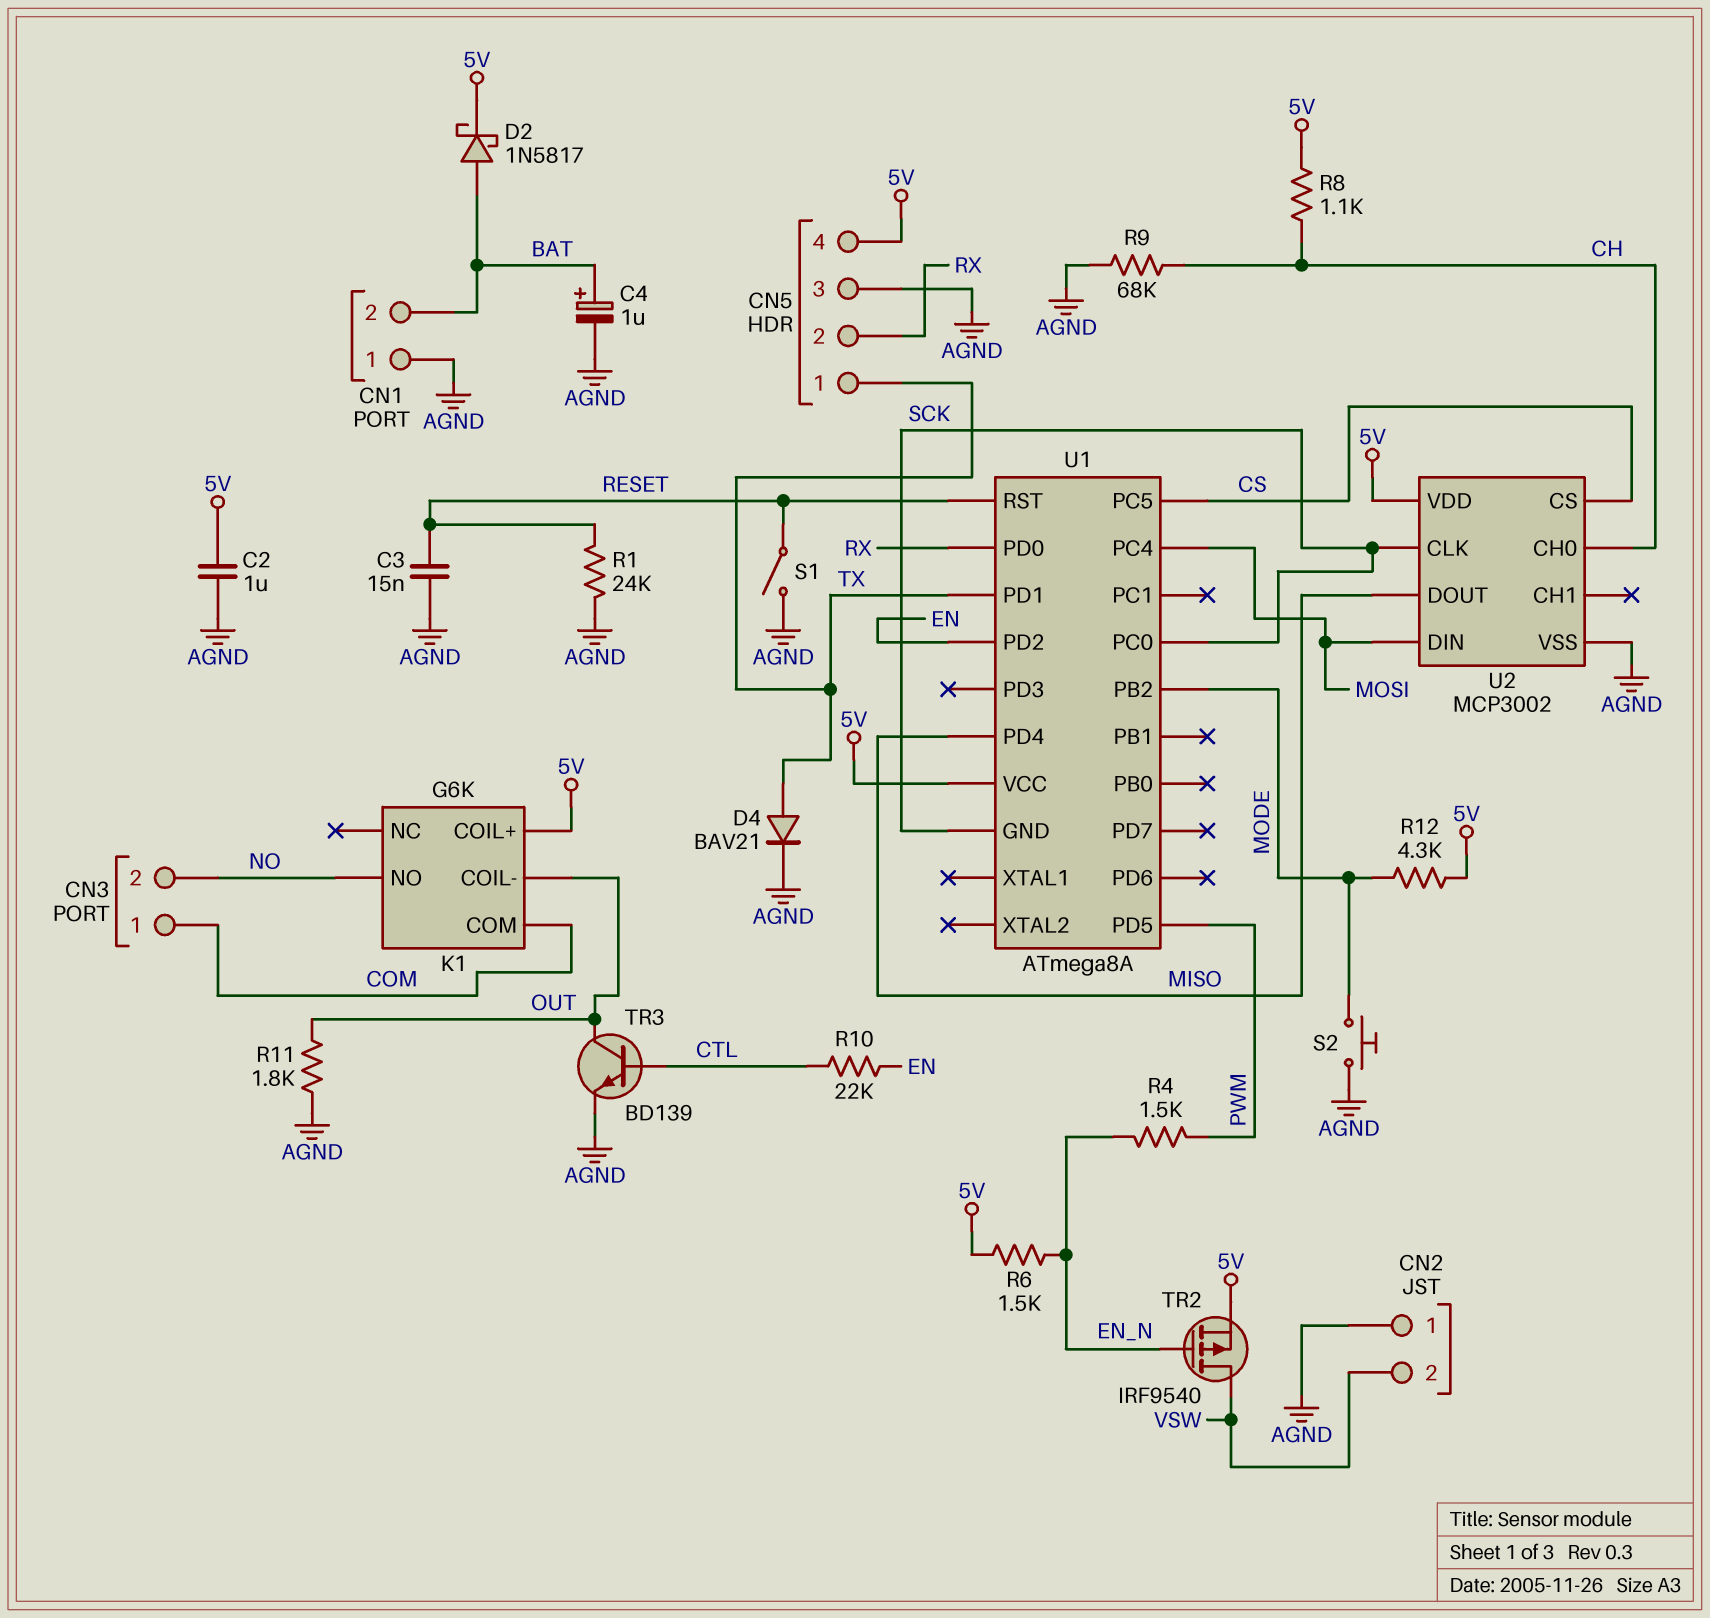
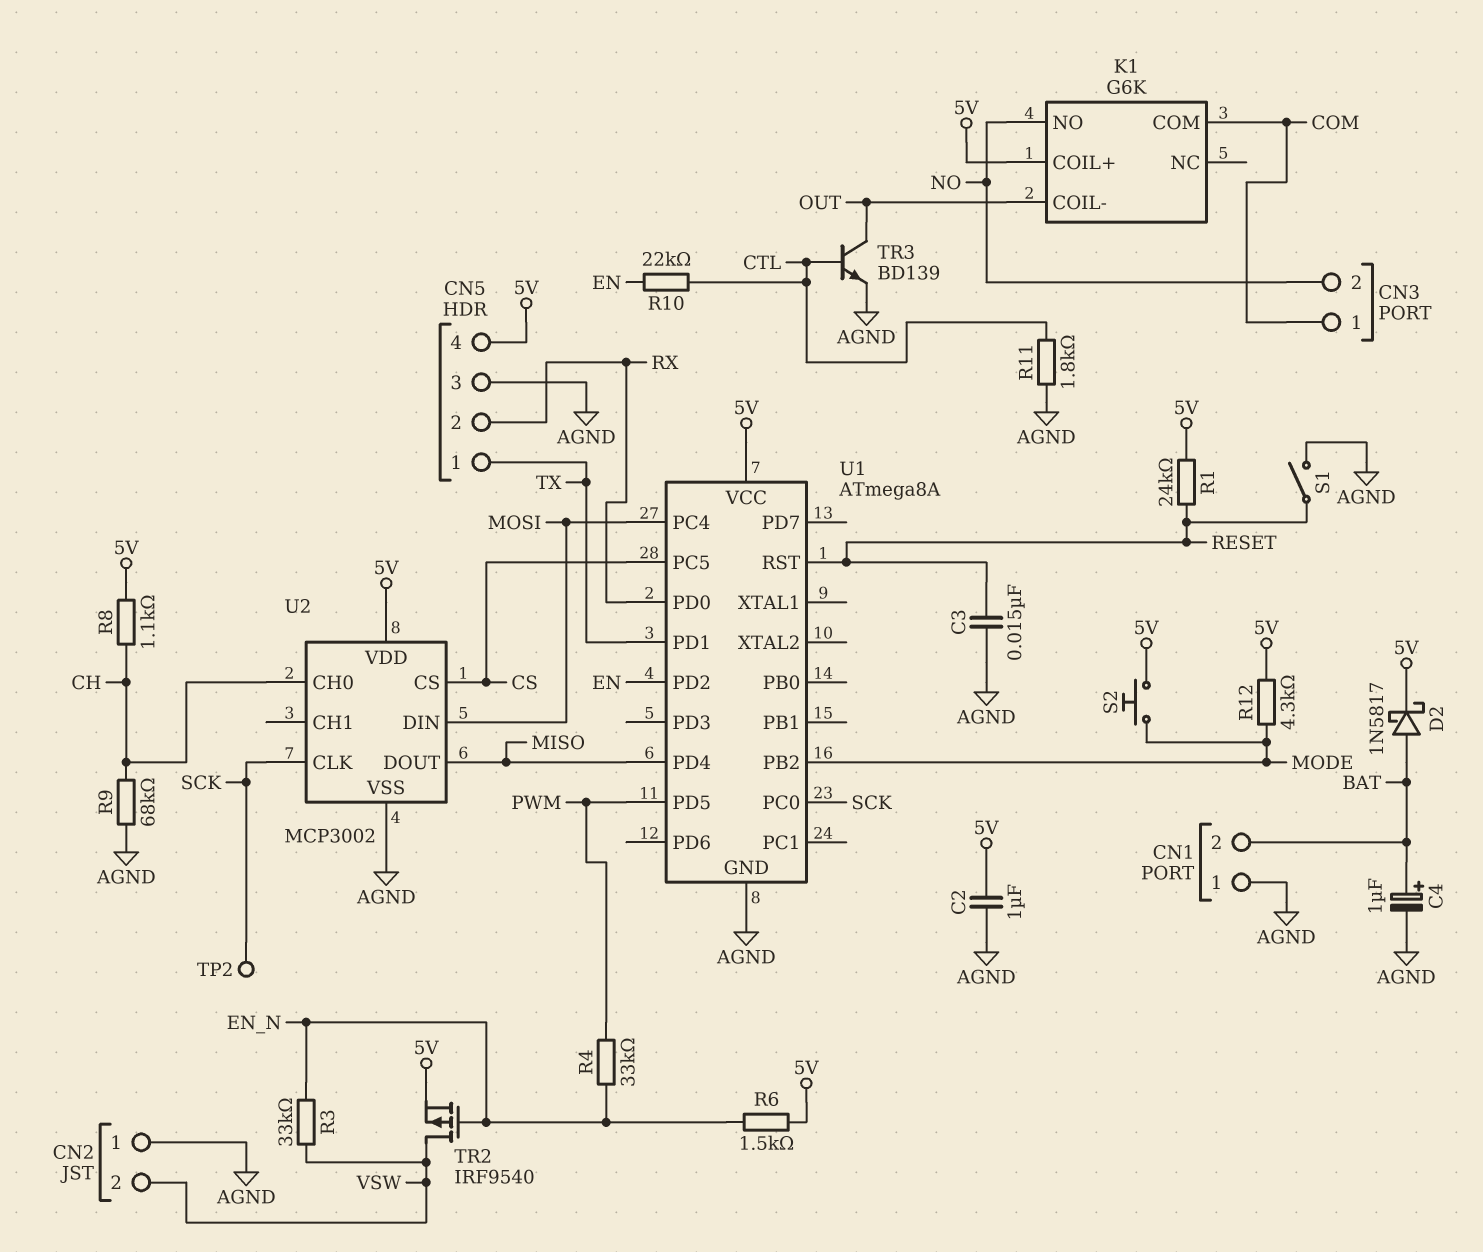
D4: diode BAV21 (A TX, K AGND) -> none
R1: 24k (AGND, RESET) -> 24k (5V, RESET)
R3: none -> 33k (EN_N, VSW)
R4: 1.5k (EN_N, PWM) -> 33k (EN_N, PWM)
R11: 1.8k (AGND, OUT) -> 1.8k (AGND, CTL)
S2: button (AGND, MODE) -> button (5V, MODE)
TP2: none -> test point (SCK)
U1 pin GND: SCK -> AGND

